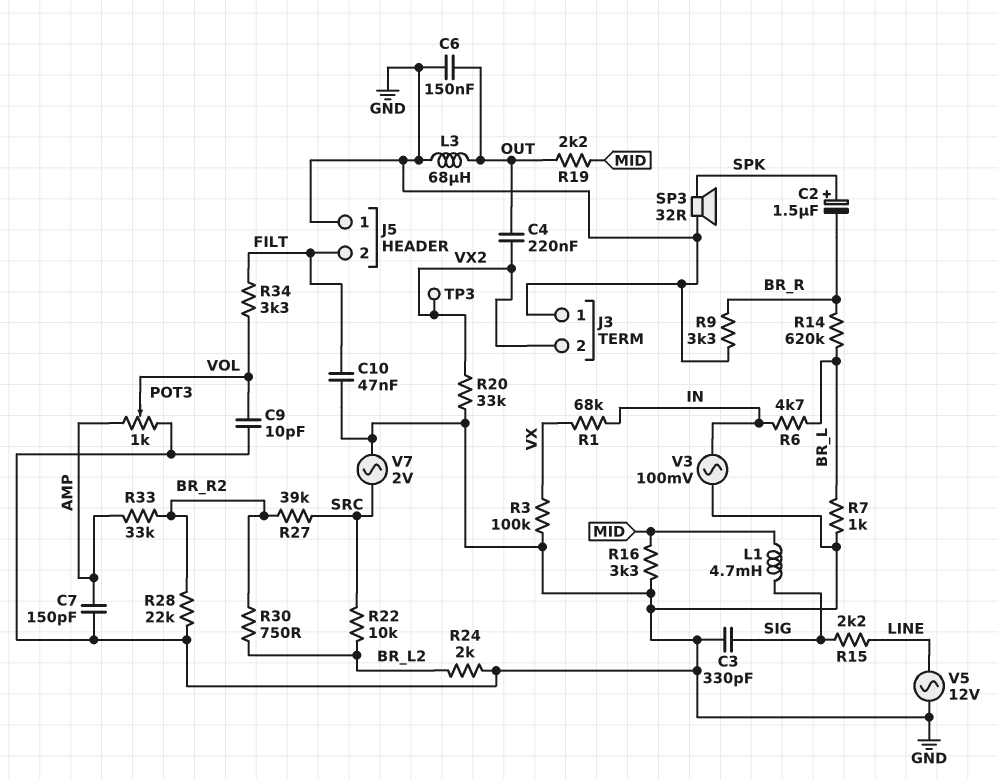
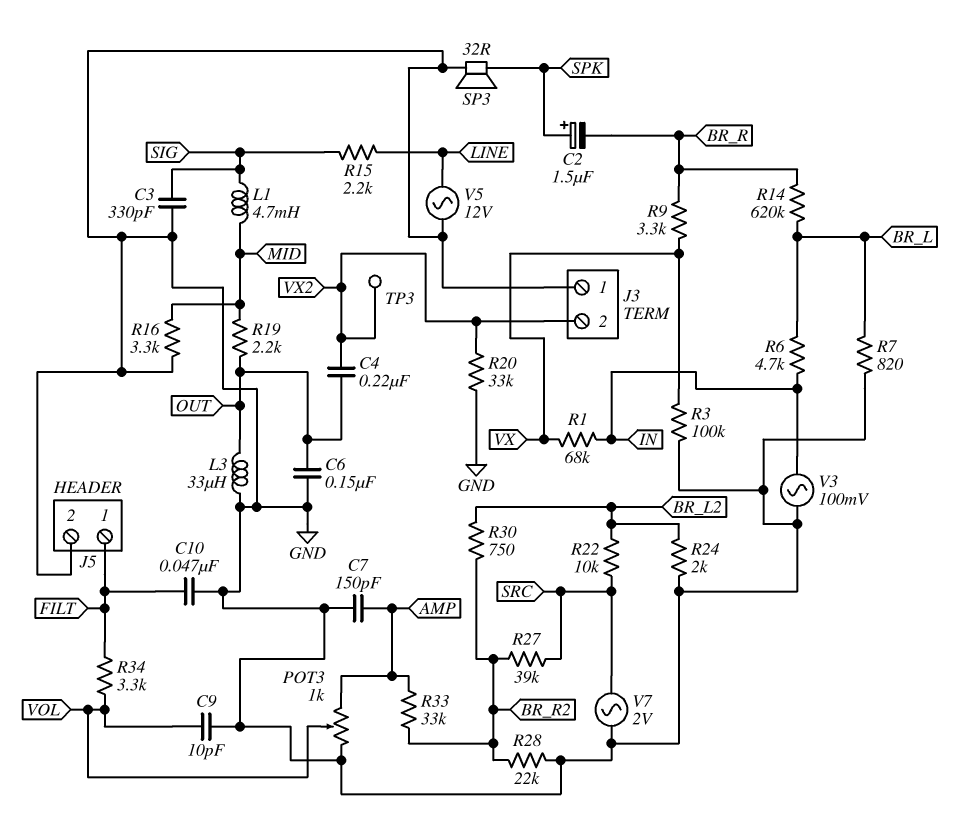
J5 pin 1: GND -> FILT
J5 pin 2: FILT -> GND
L3: 68uH (GND, OUT) -> 33uH (GND, OUT)
R7: 1k (BR_L, GND) -> 820 (BR_L, GND)
R9: 3.3k (BR_R, GND) -> 3.3k (BR_R, VX)

